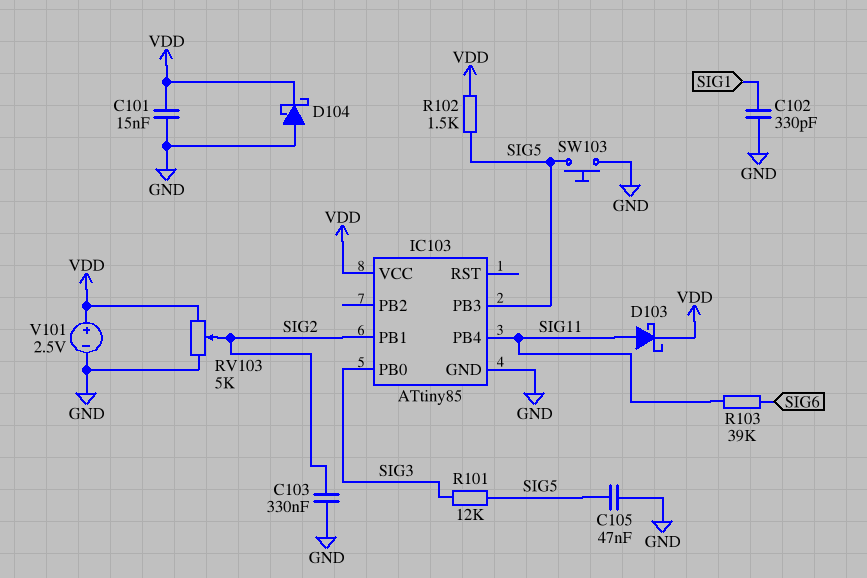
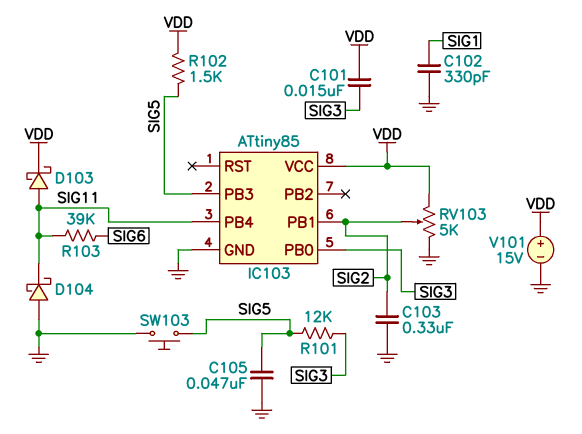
C101: 15nF (GND, VDD) -> 15nF (SIG3, VDD)
D104: schottky (A GND, K VDD) -> schottky (A GND, K SIG11)
V101: 2.5V (plus VDD, minus GND) -> 15V (plus VDD, minus GND)

